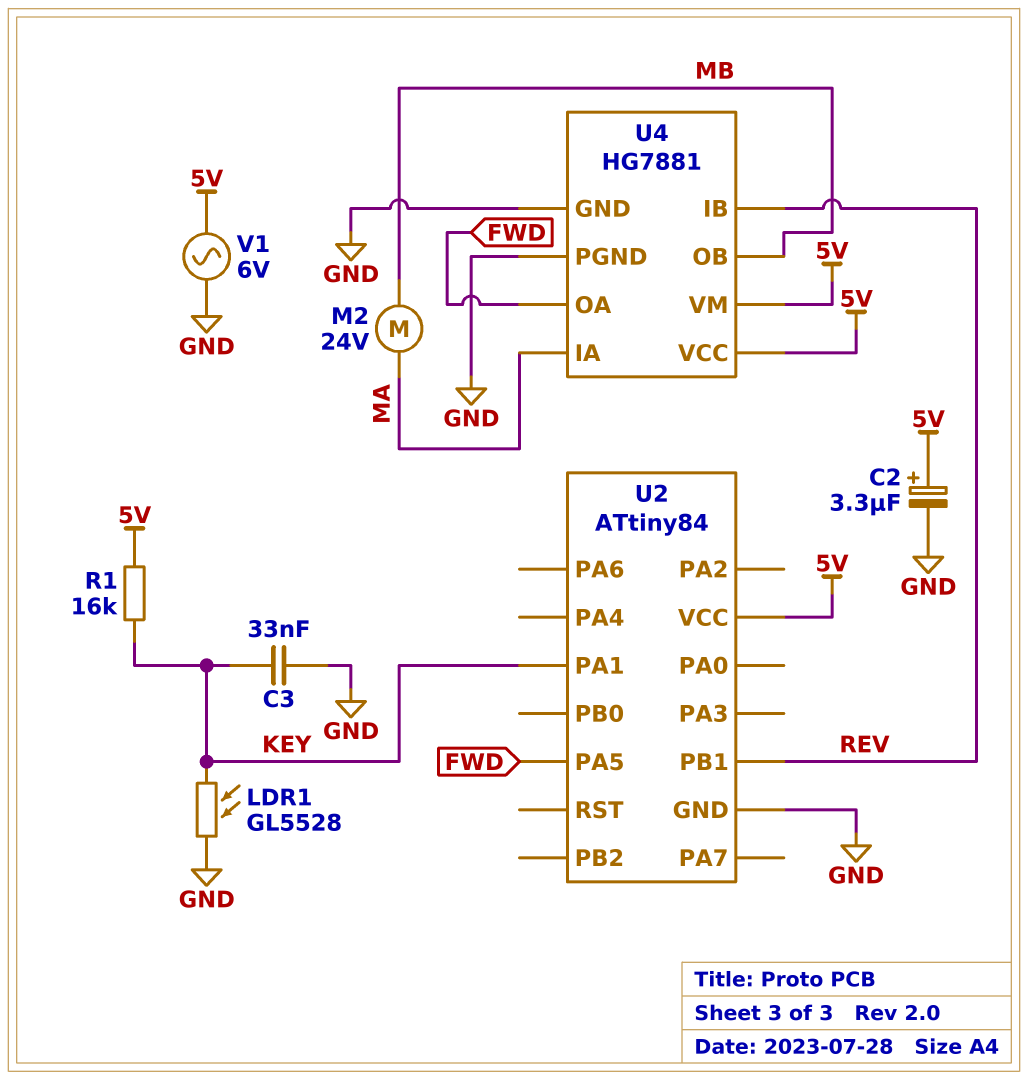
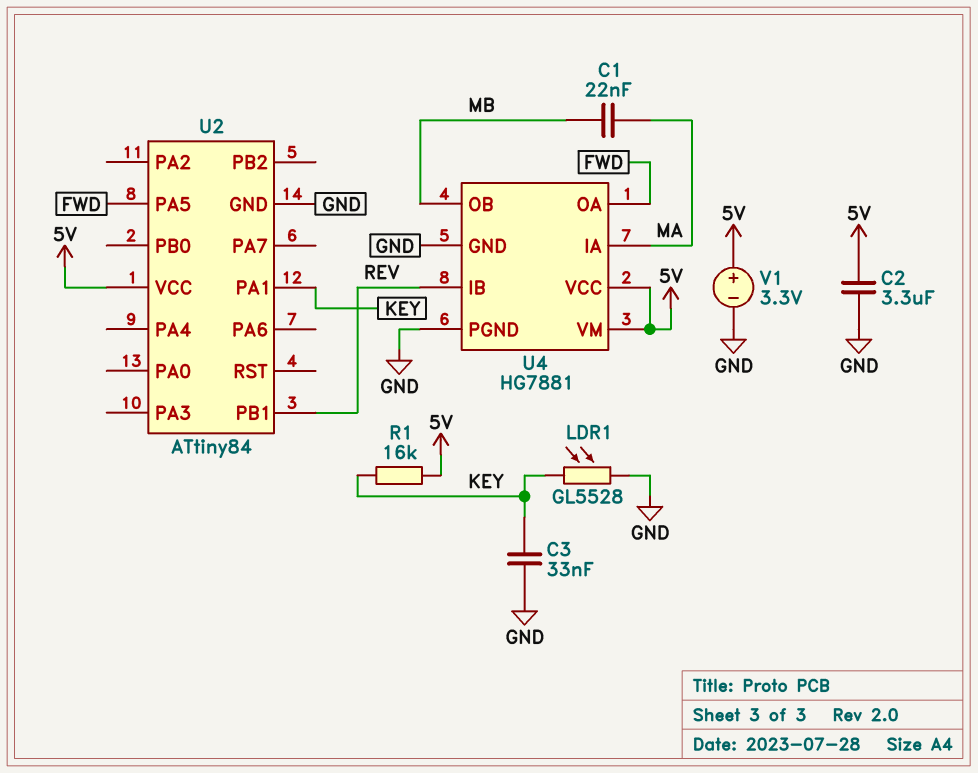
C1: none -> 22nF (MA, MB)
C2: 3.3uF (plus 5V, minus GND) -> 3.3uF (5V, GND)
M2: motor 24V (MA, MB) -> none
V1: AC 6V (5V, GND) -> 3.3V (plus 5V, minus GND)

